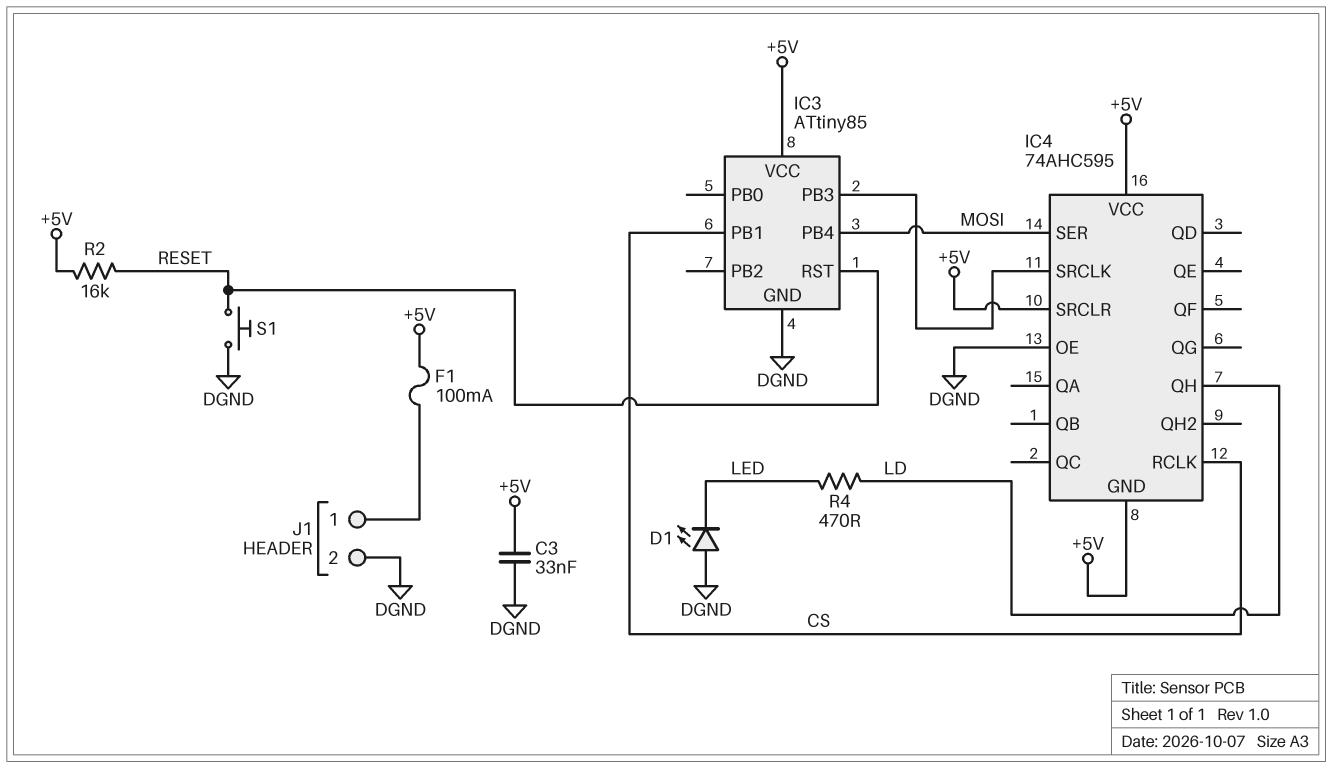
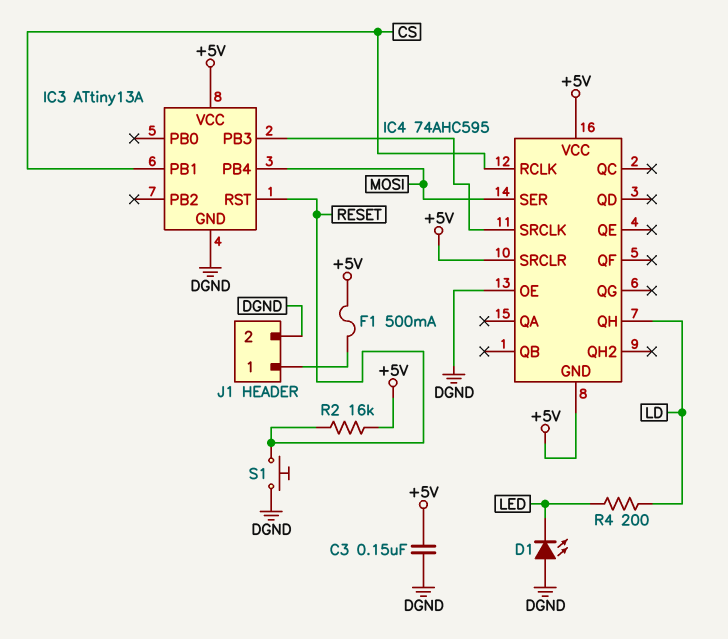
C3: 33nF (+5V, DGND) -> 150nF (+5V, DGND)
F1: 100mA (+5V, J1/1) -> 500mA (+5V, J1/1)
IC3: ATtiny85 -> ATtiny13A
R4: 470 (LD, LED) -> 200 (LD, LED)

